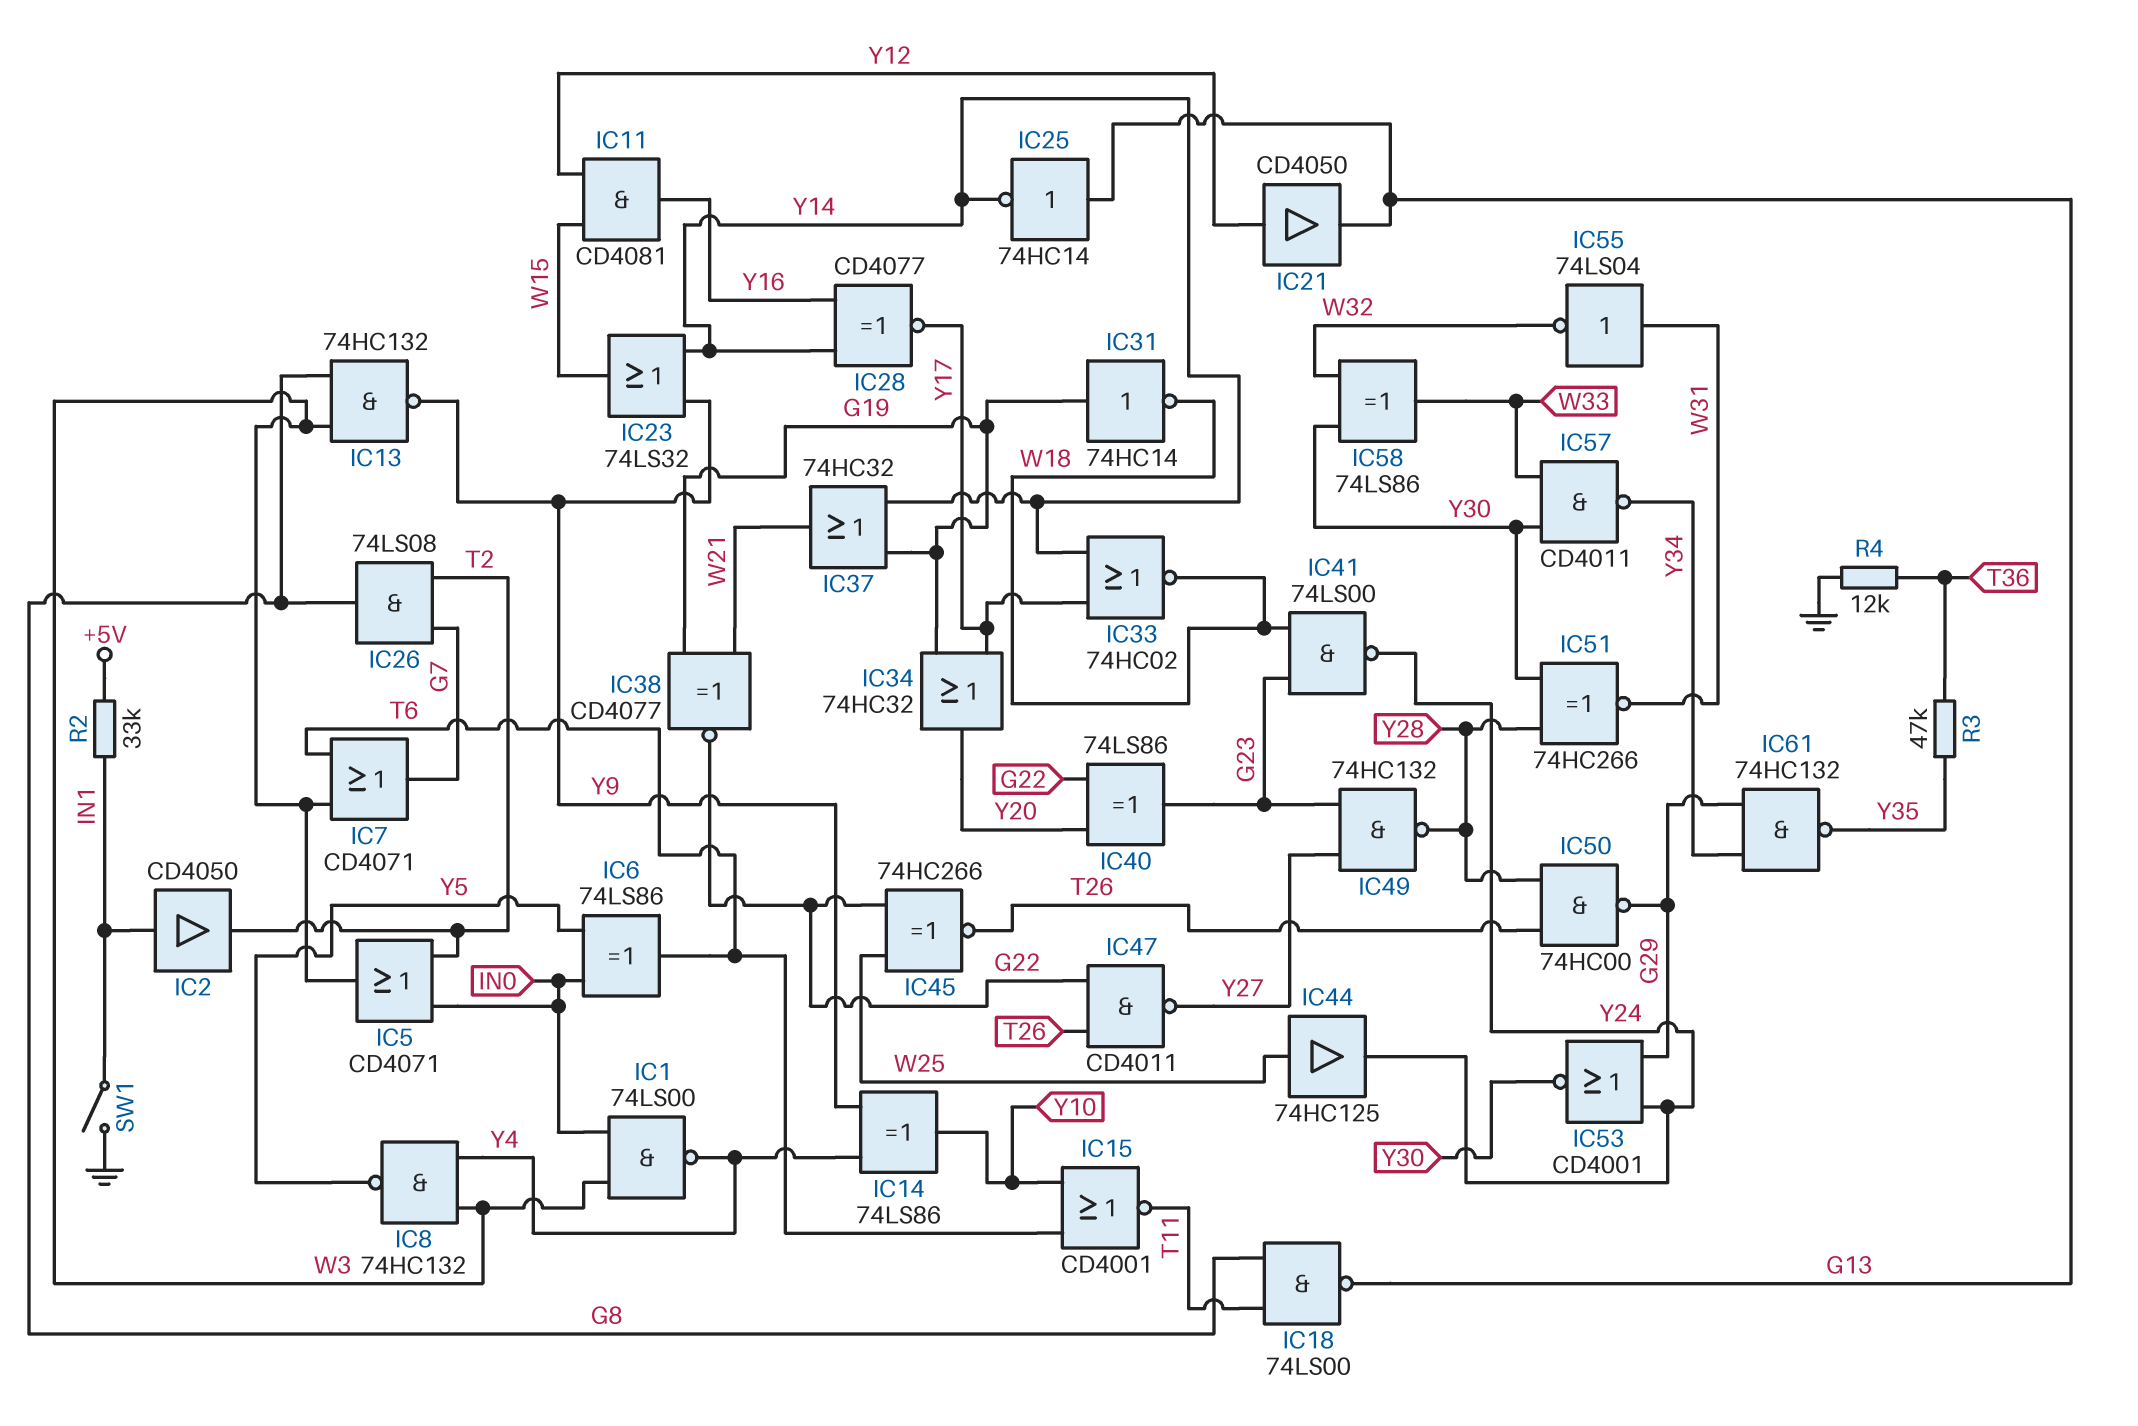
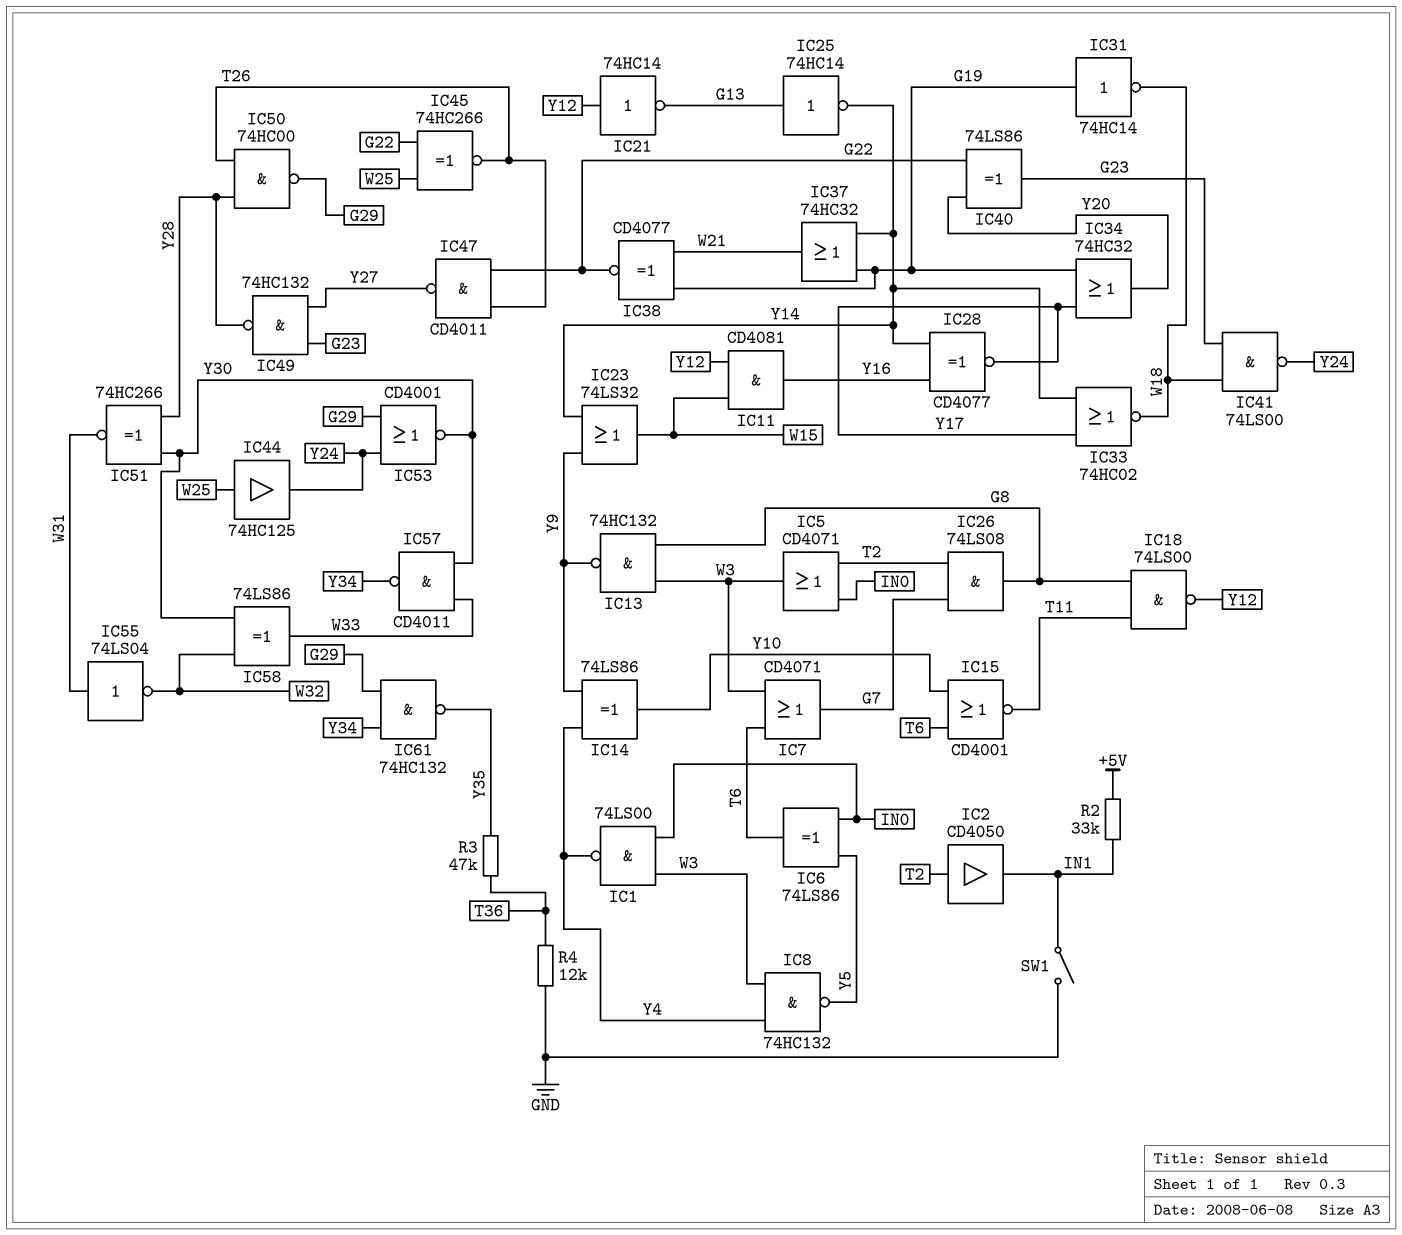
IC2: buffer CD4050 (in IN1, out T2) -> buffer CD4050 (in T2, out IN1)
IC18: NAND 74LS00 (in G8, in T11, out G13) -> NAND 74LS00 (in G8, in T11, out Y12)
IC21: buffer CD4050 (in Y12, out G13) -> NOT 74HC14 (in Y12, out G13)

